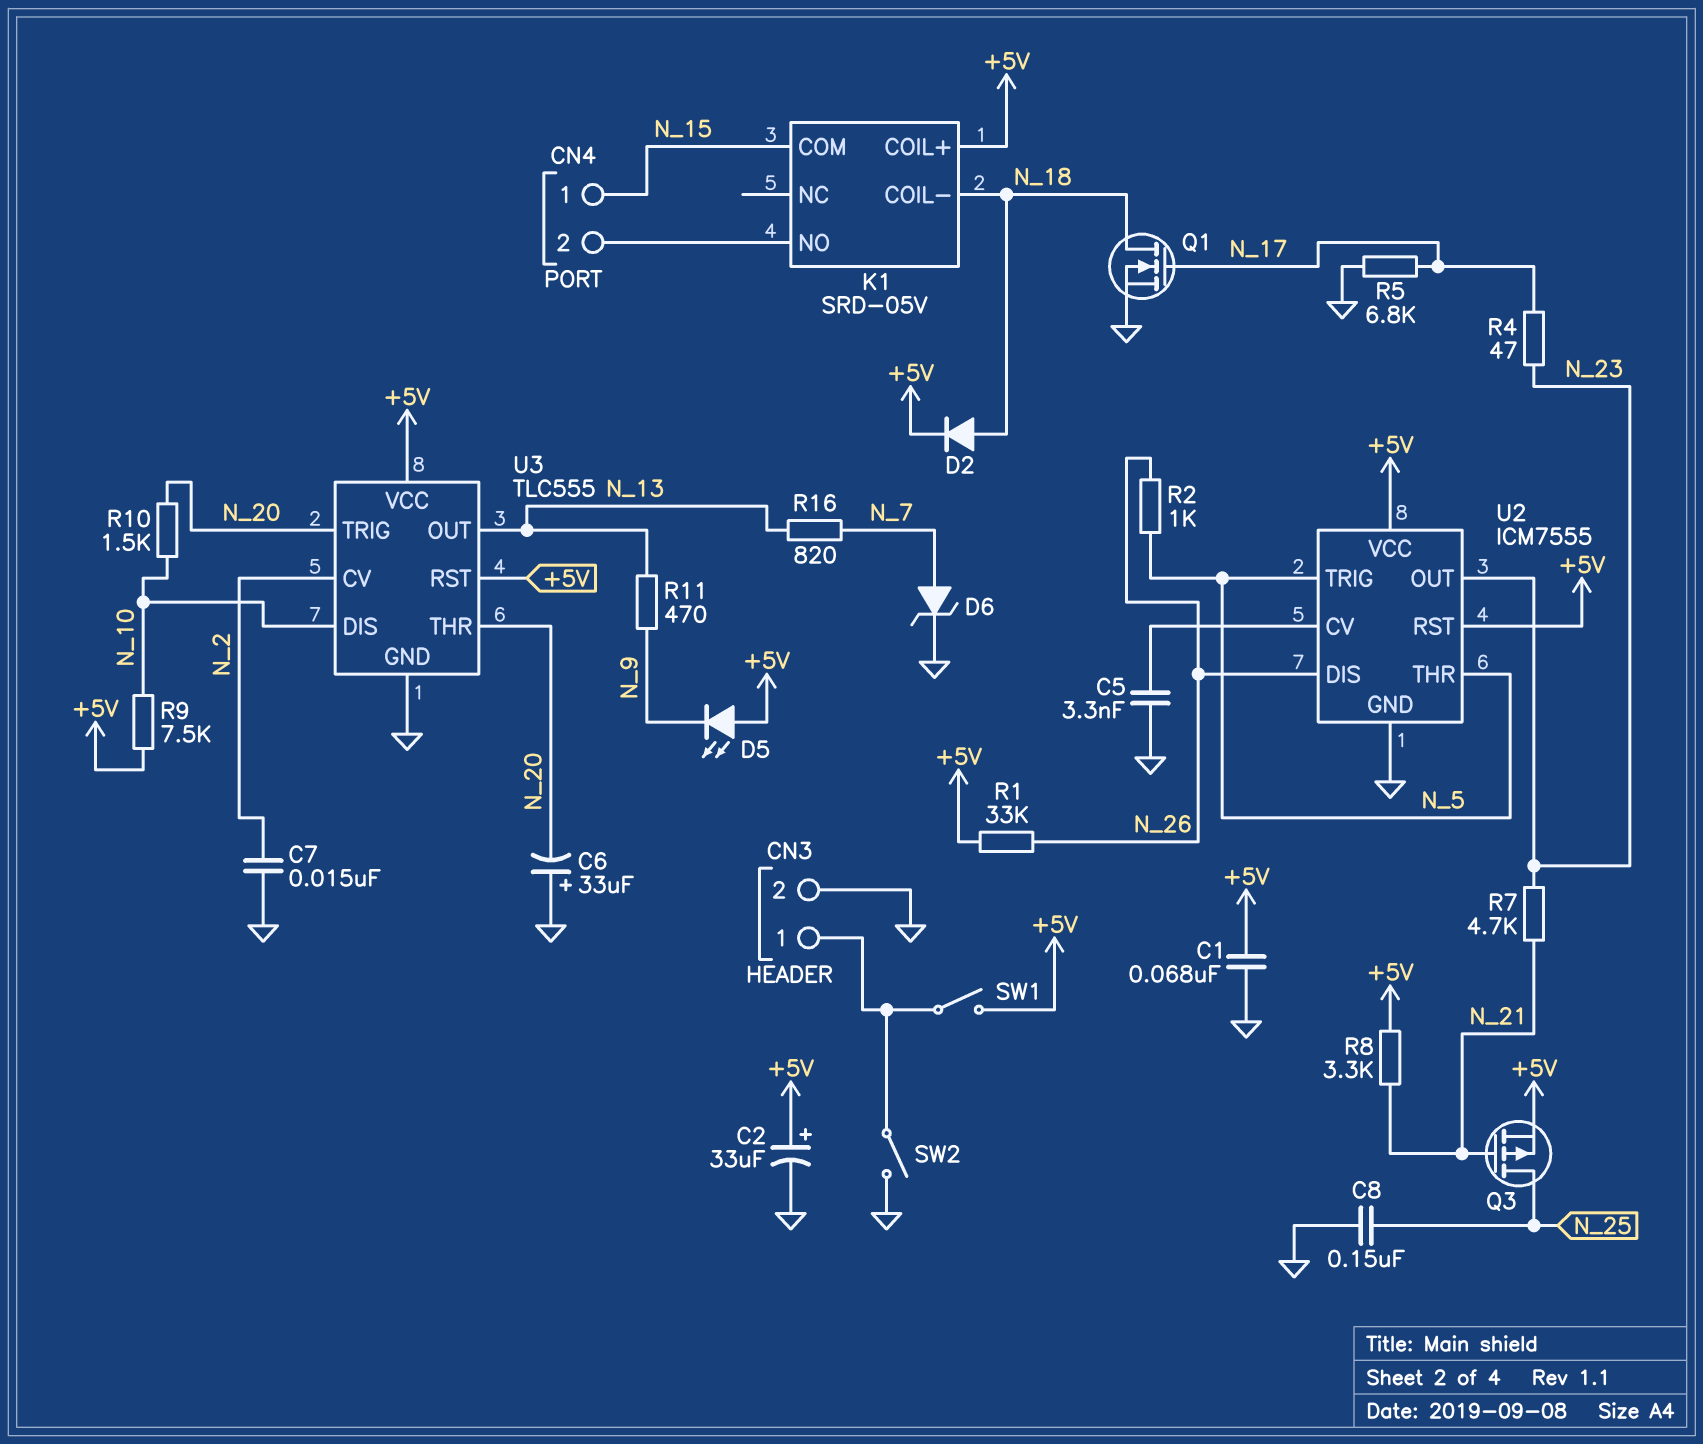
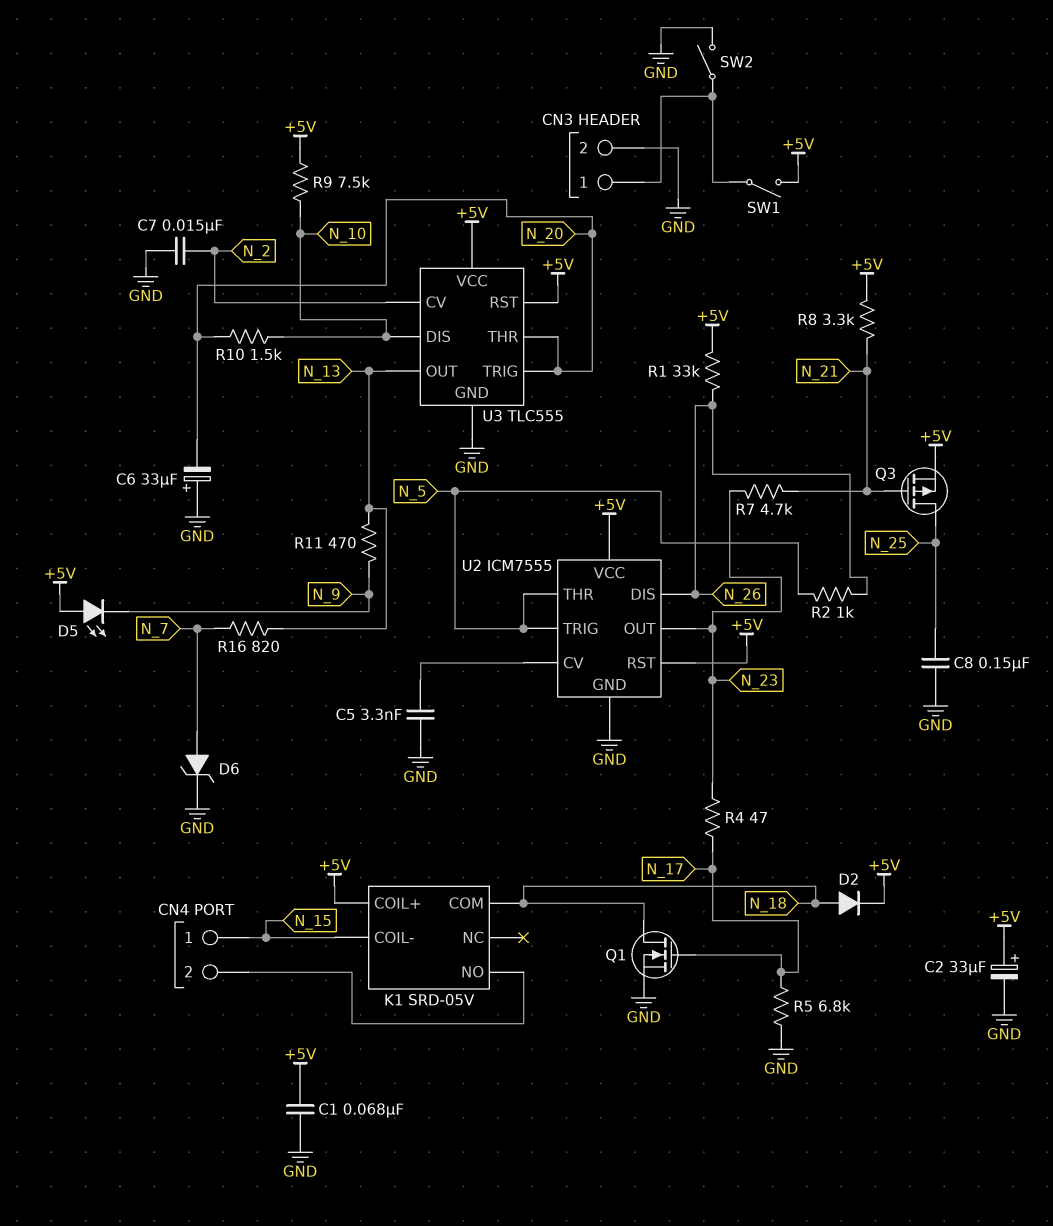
K1 pin COIL-: N_18 -> N_15
K1 pin COM: N_15 -> N_18

